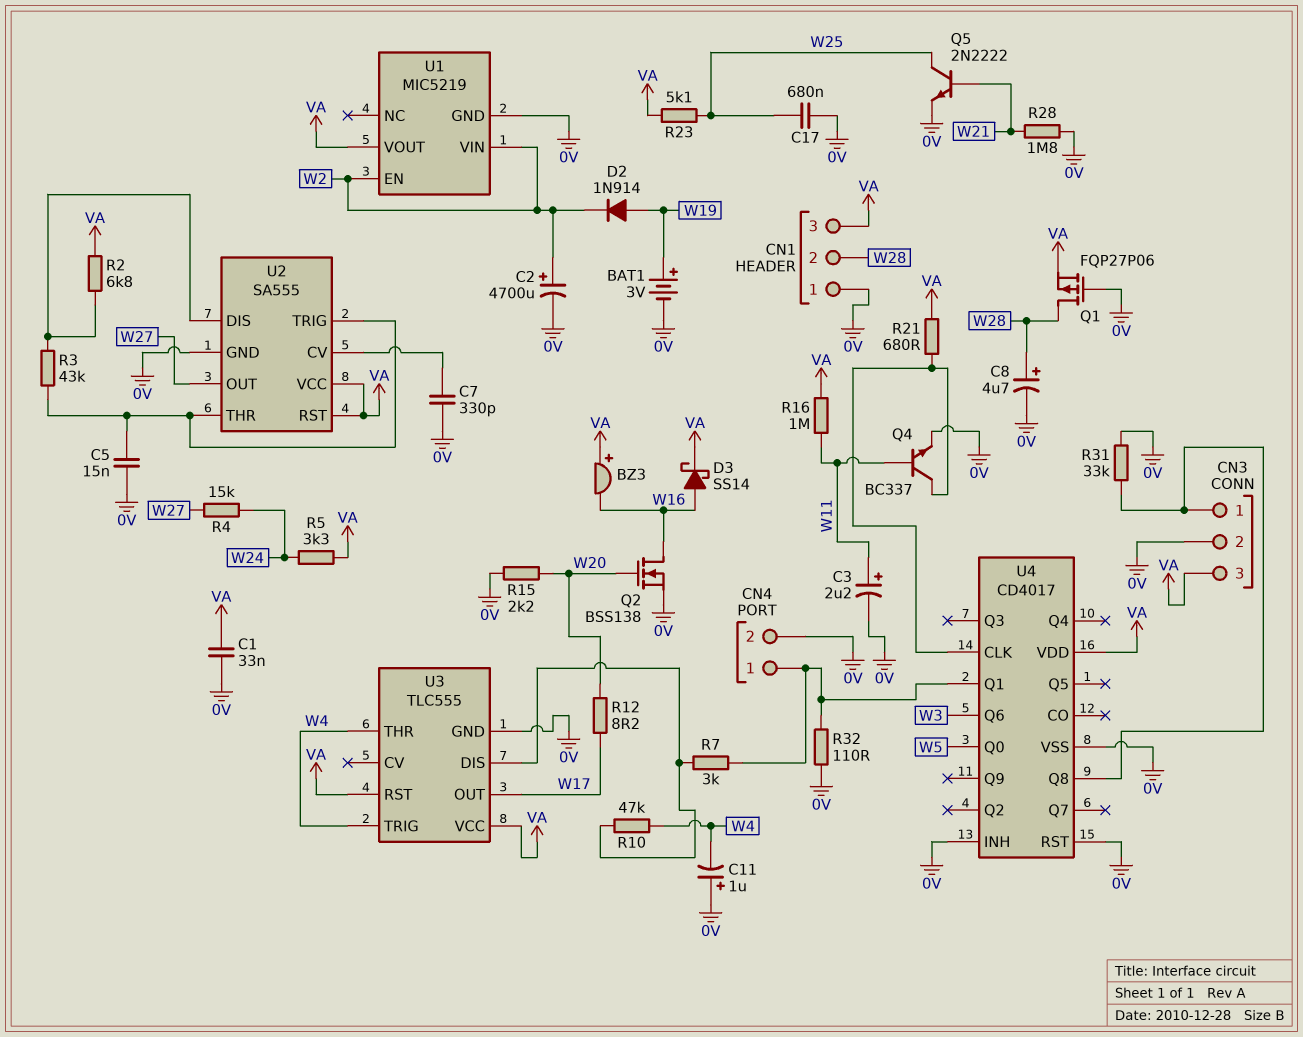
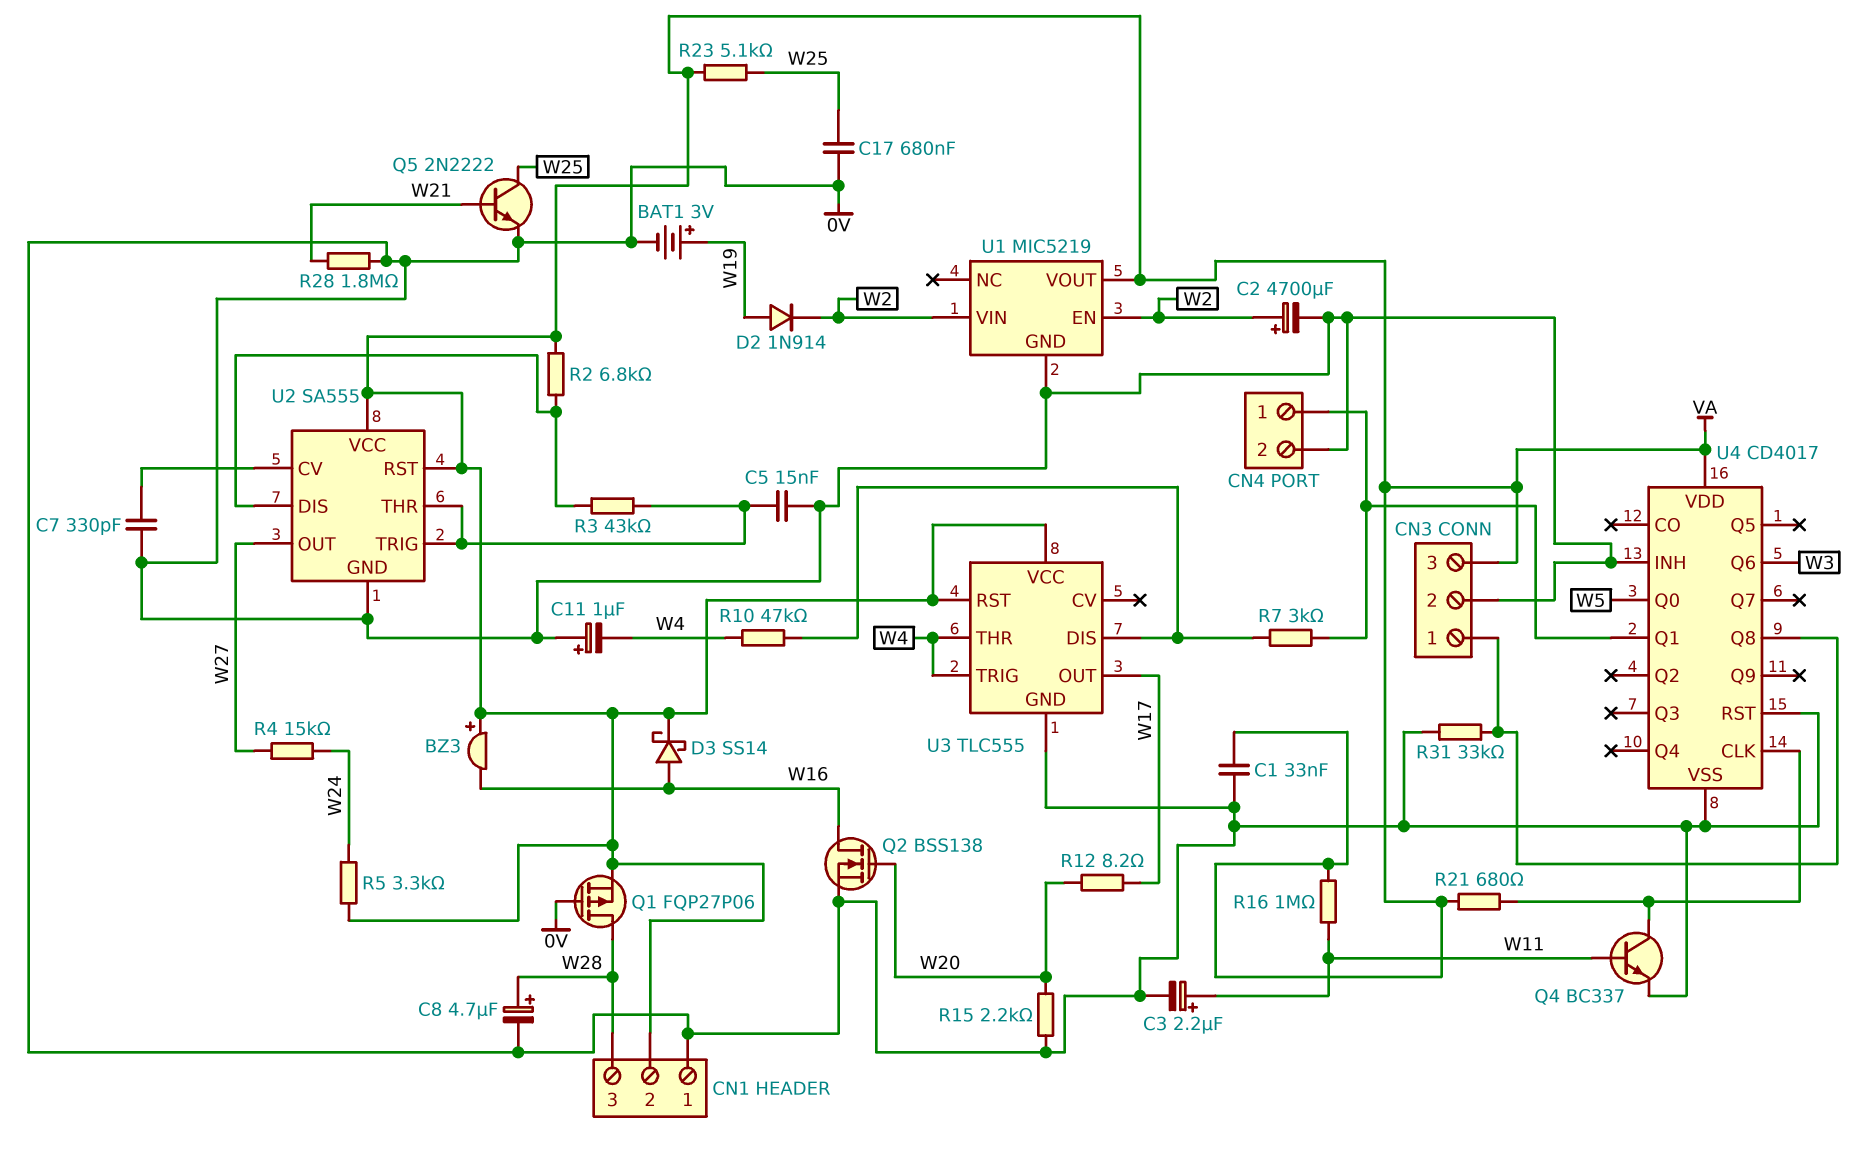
CN1 pin 2: W28 -> VA
CN1 pin 3: VA -> W28
R32: 110 (0V, CN4/1) -> none

